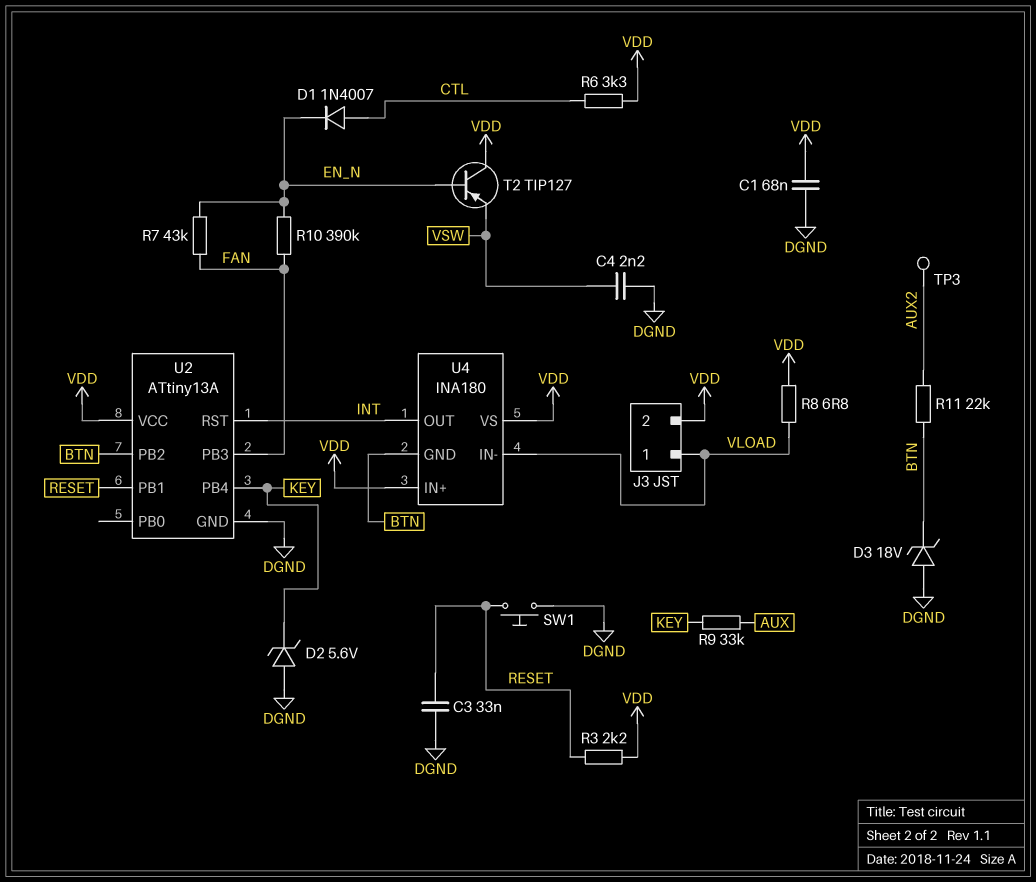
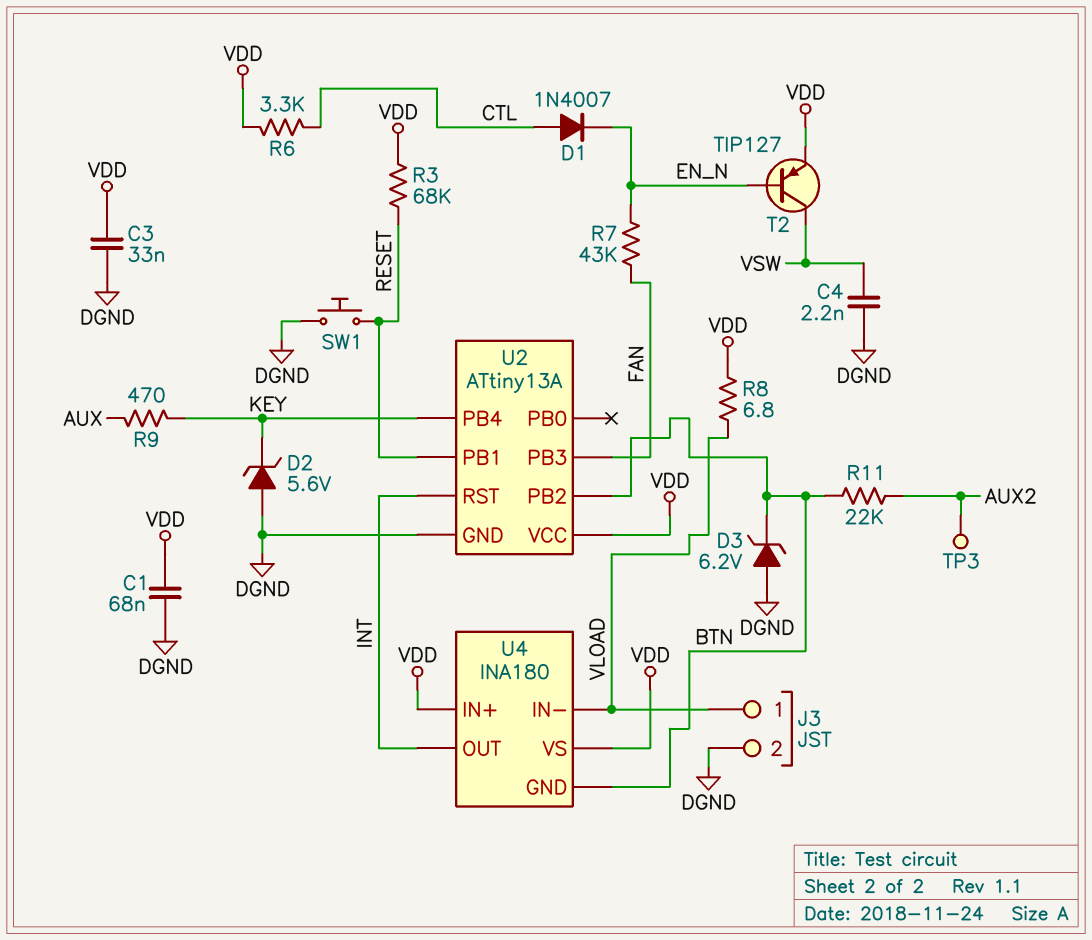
C3: 33nF (DGND, RESET) -> 33nF (DGND, VDD)
D3: zener 18V (A DGND, K BTN) -> zener 6.2V (A DGND, K BTN)
J3 pin 2: VDD -> DGND
R3: 2.2k (RESET, VDD) -> 68k (RESET, VDD)
R9: 33k (AUX, KEY) -> 470 (AUX, KEY)
R10: 390k (EN_N, FAN) -> none
T2: PNP TIP127 (B EN_N, C VDD, E VSW) -> PNP TIP127 (B EN_N, C VSW, E VDD)

